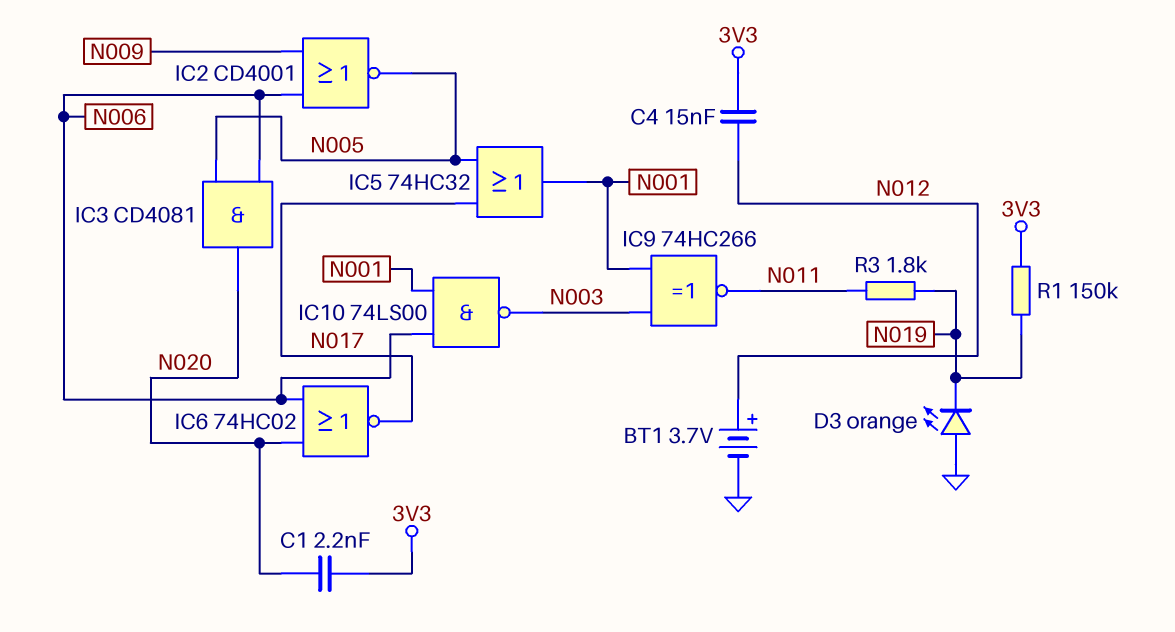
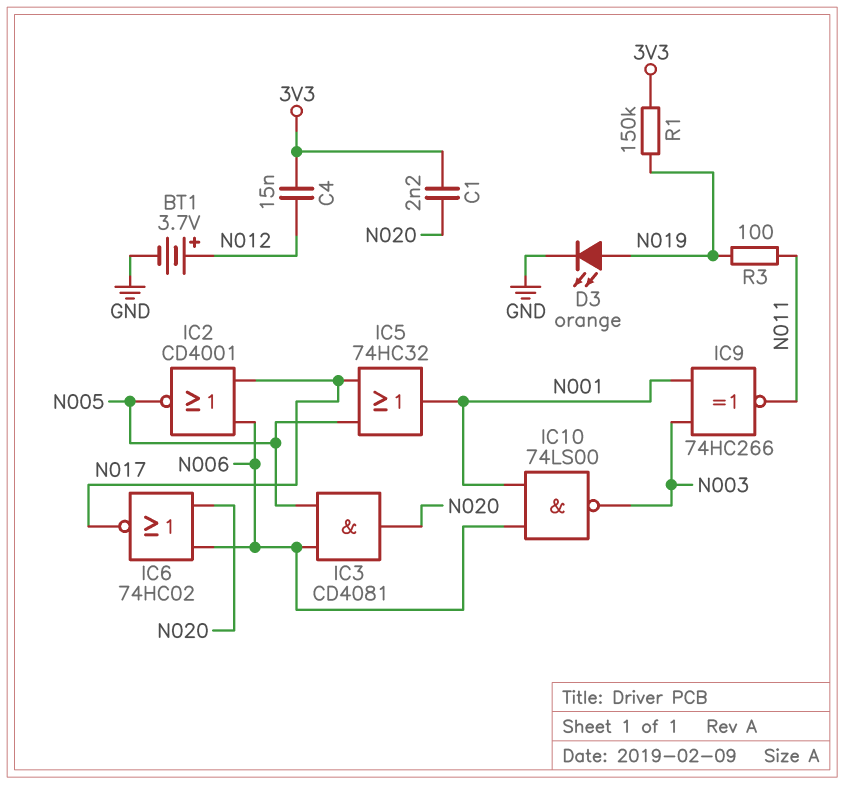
D3: LED orange (A GND, K N019) -> LED orange (A N019, K GND)
IC2: NOR CD4001 (in N006, in N009, out N005) -> NOR CD4001 (in N006, in N017, out N005)
R3: 1.8k (N011, N019) -> 100 (N011, N019)

